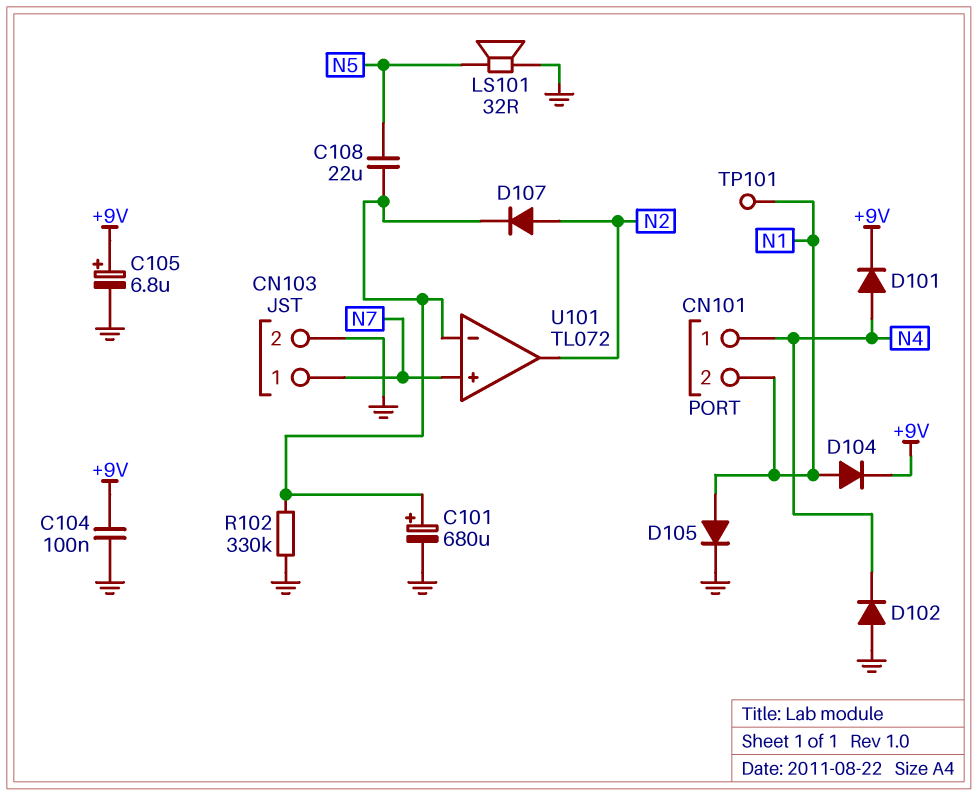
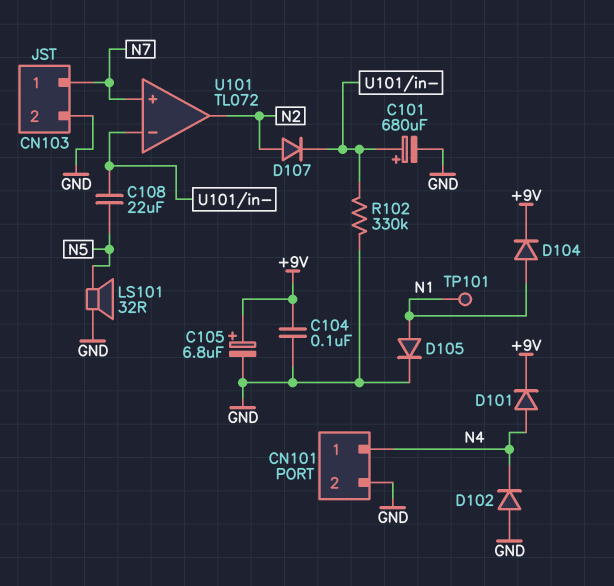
CN101 pin 2: N1 -> GND

